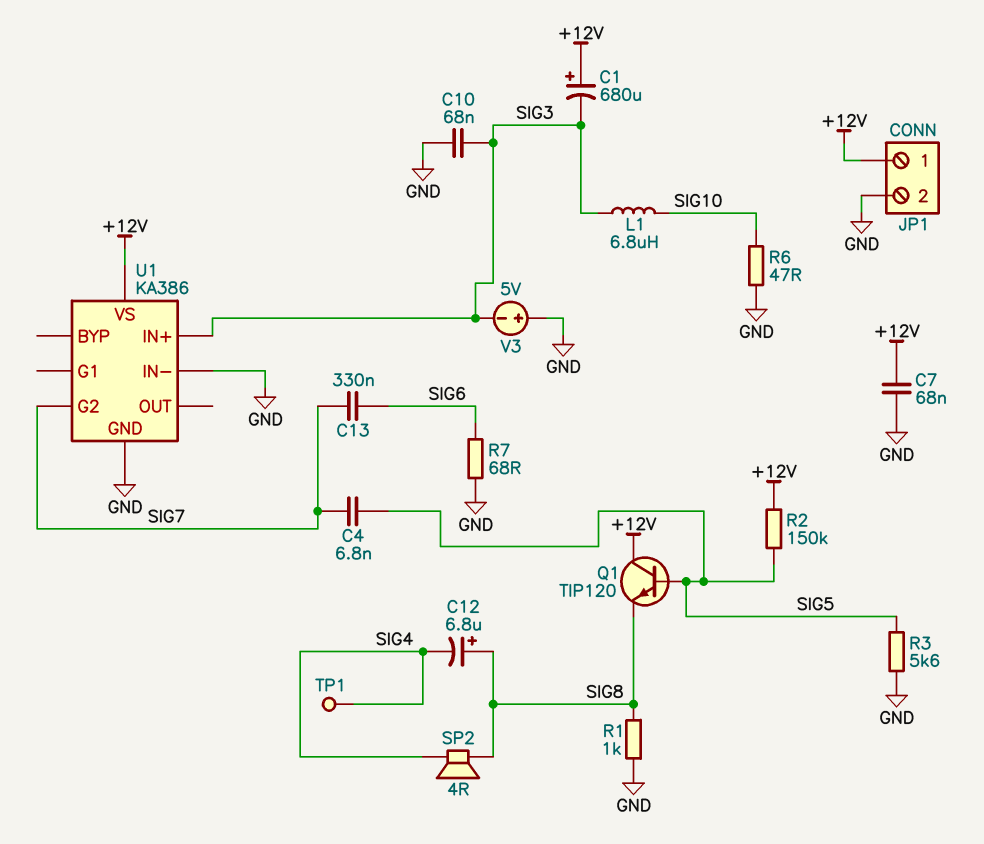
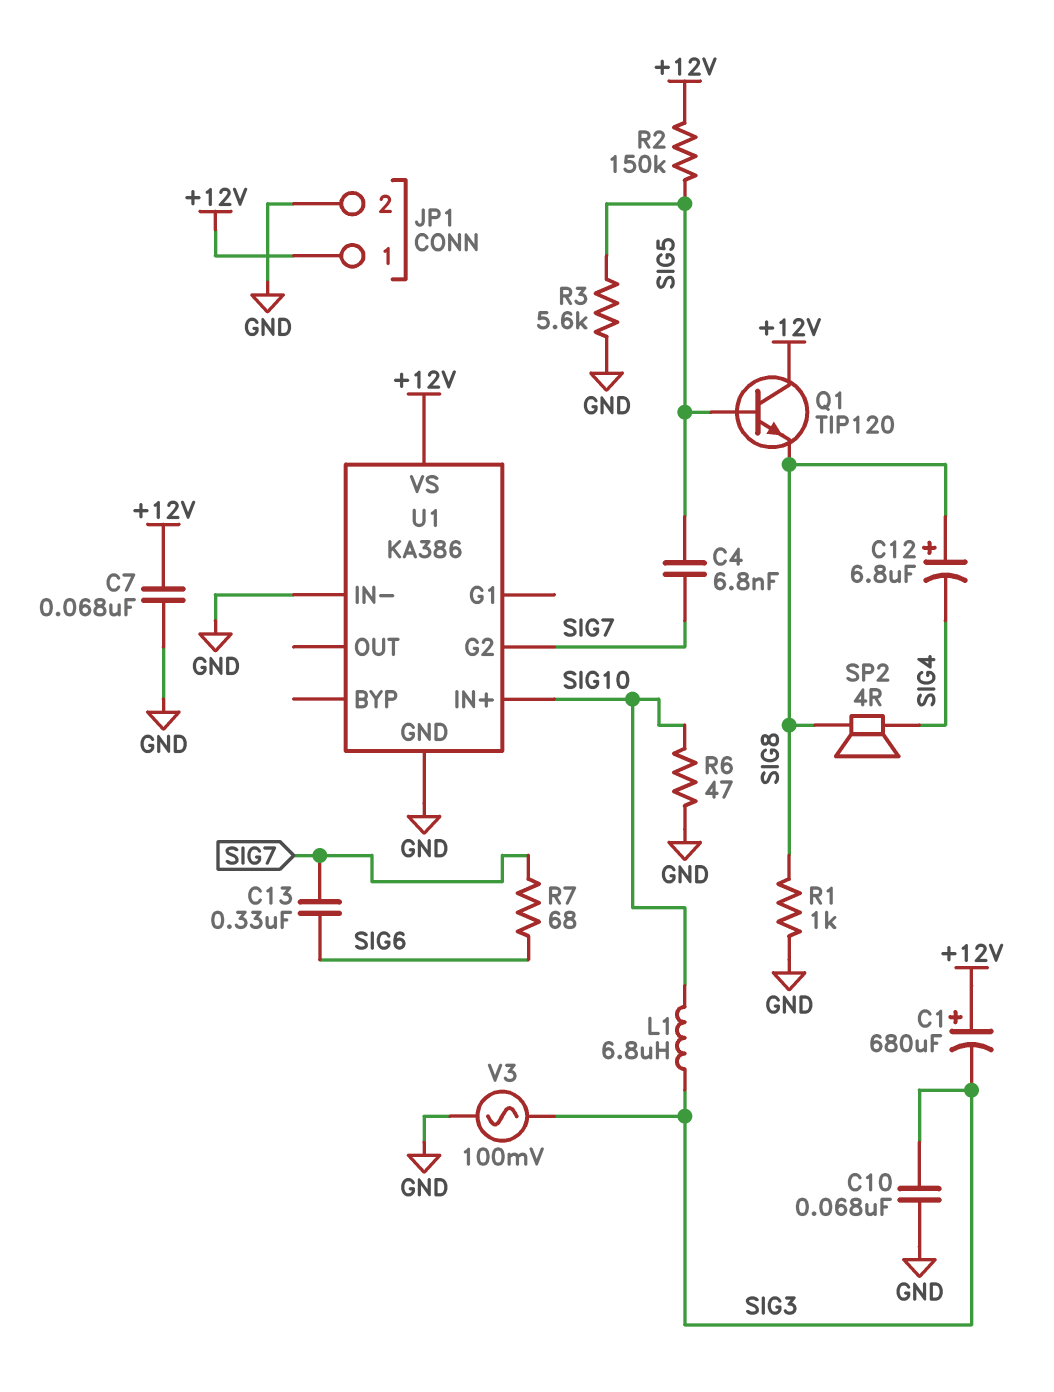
R7: 68 (GND, SIG6) -> 68 (SIG6, SIG7)
TP1: test point (SIG4) -> none
U1 pin IN+: SIG3 -> SIG10
V3: 5V (plus GND, minus SIG3) -> AC 100mV (GND, SIG3)

